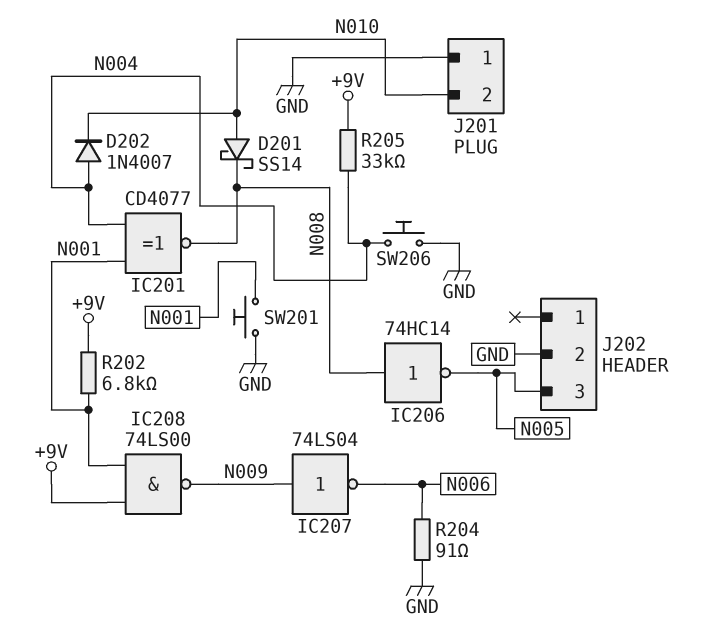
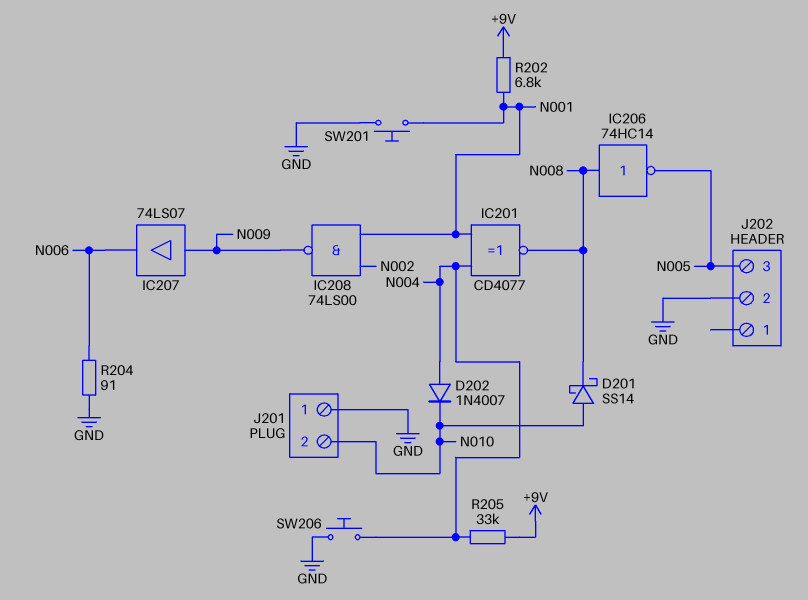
IC207: NOT 74LS04 (in N009, out N006) -> buffer 74LS07 (in N009, out N006)
IC208: NAND 74LS00 (in +9V, in N001, out N009) -> NAND 74LS00 (in N001, in N002, out N009)

